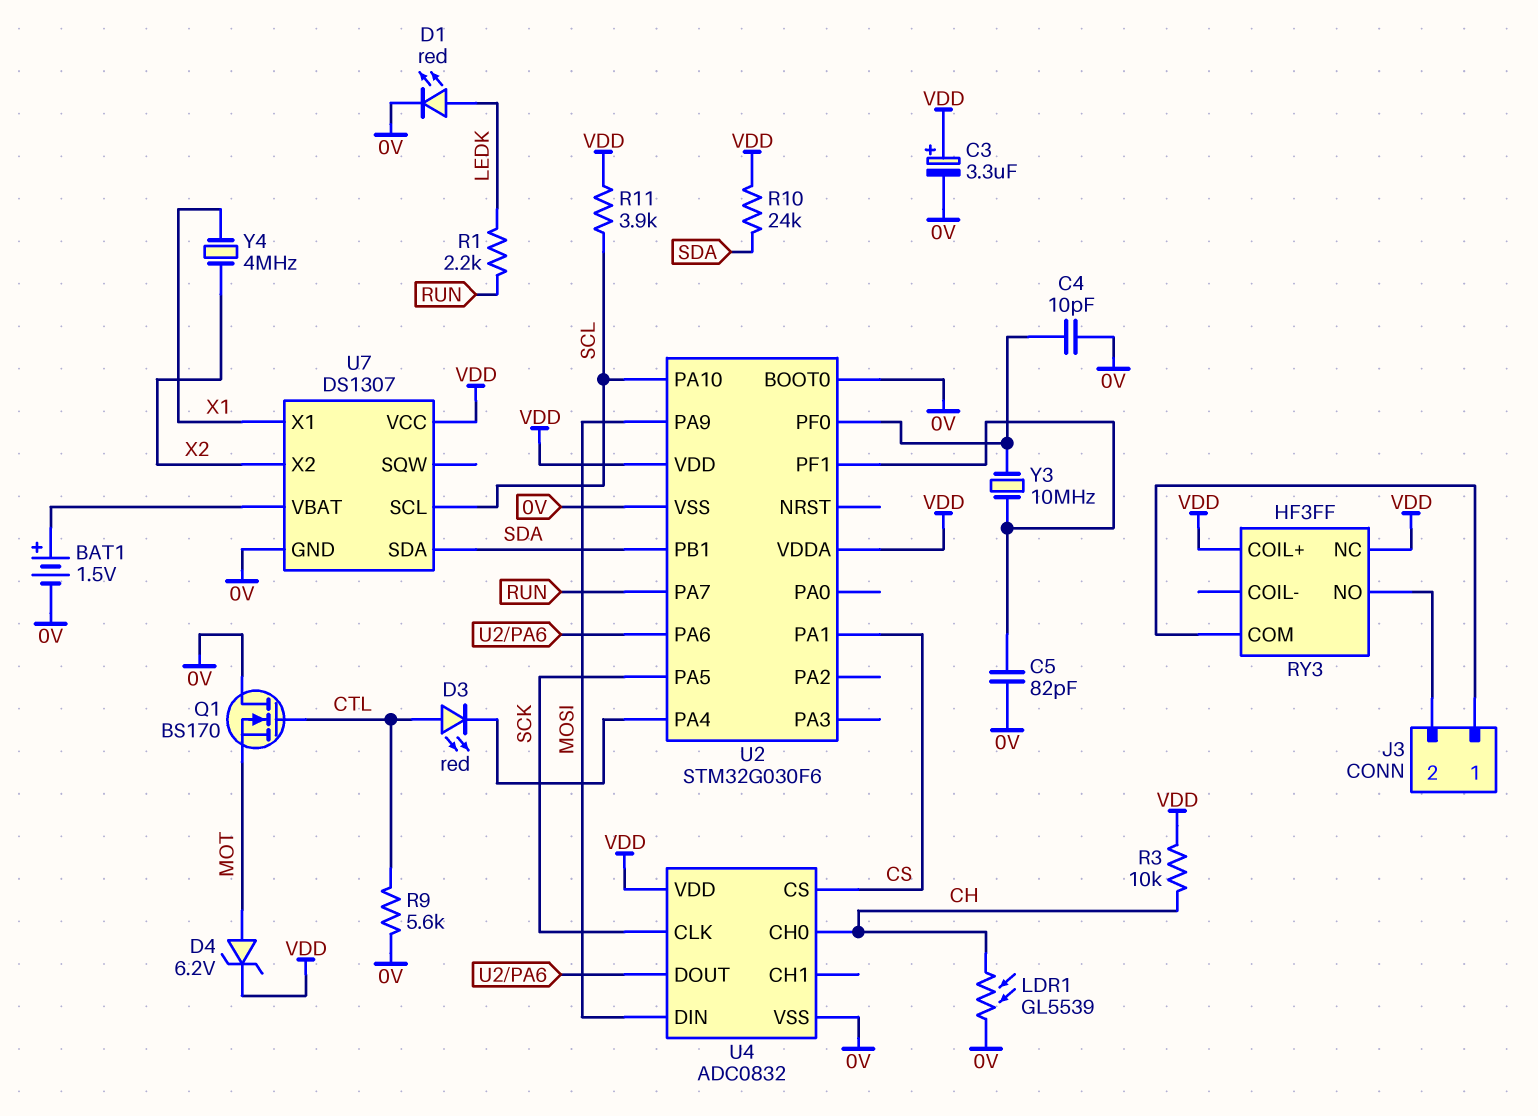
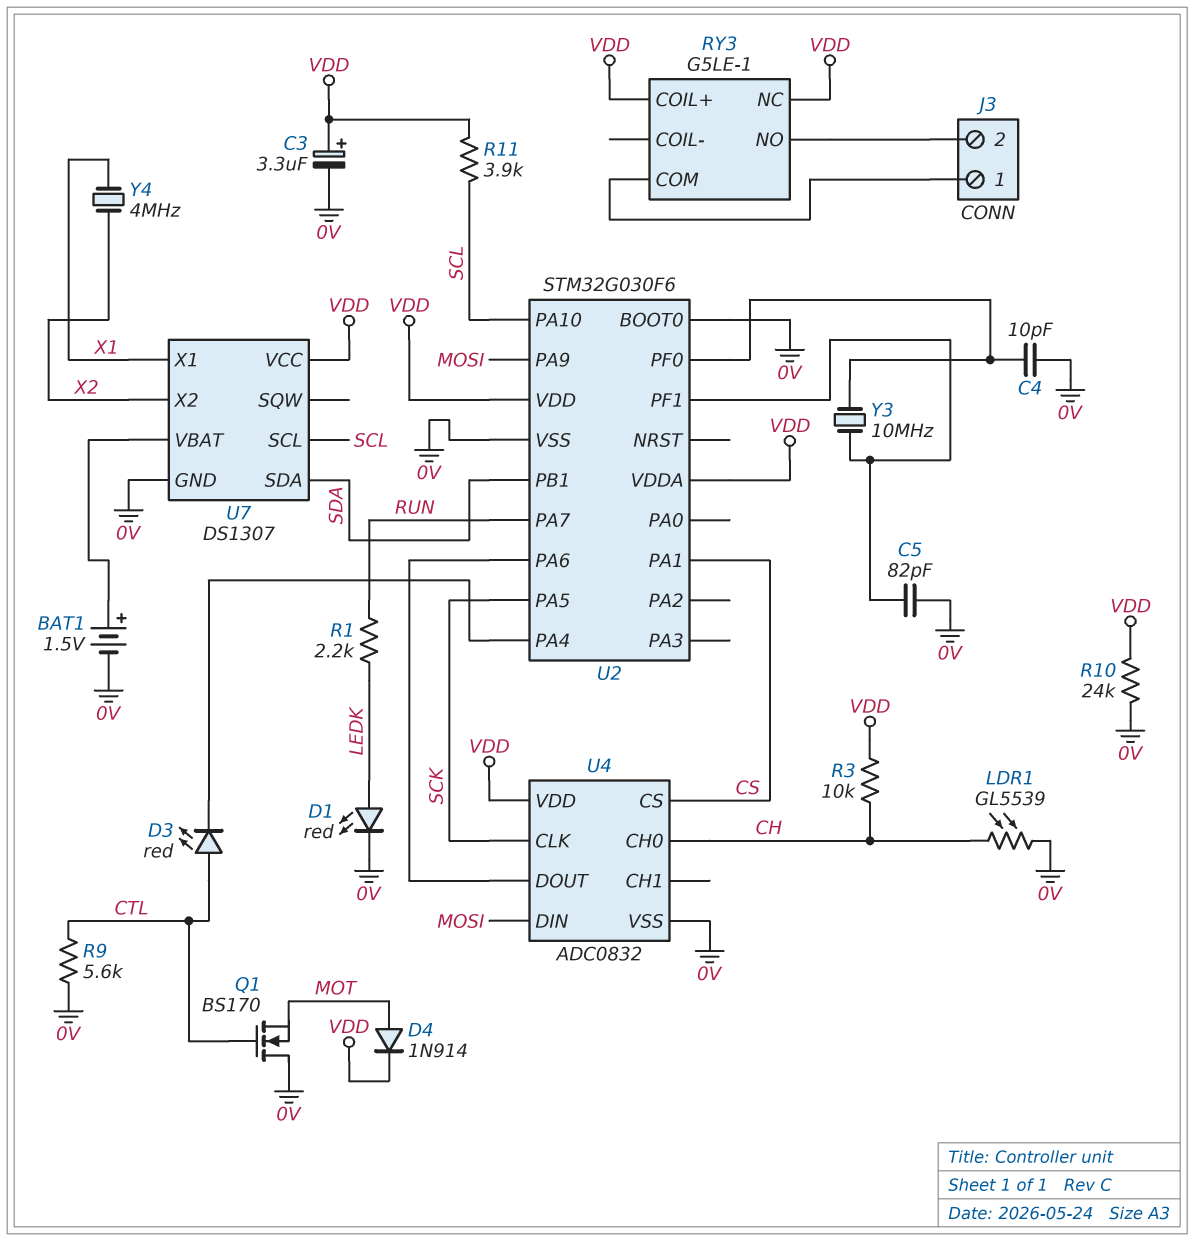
D4: zener 6.2V (A MOT, K VDD) -> diode 1N914 (A MOT, K VDD)
R10: 24k (SDA, VDD) -> 24k (0V, VDD)
RY3: HF3FF -> G5LE-1

